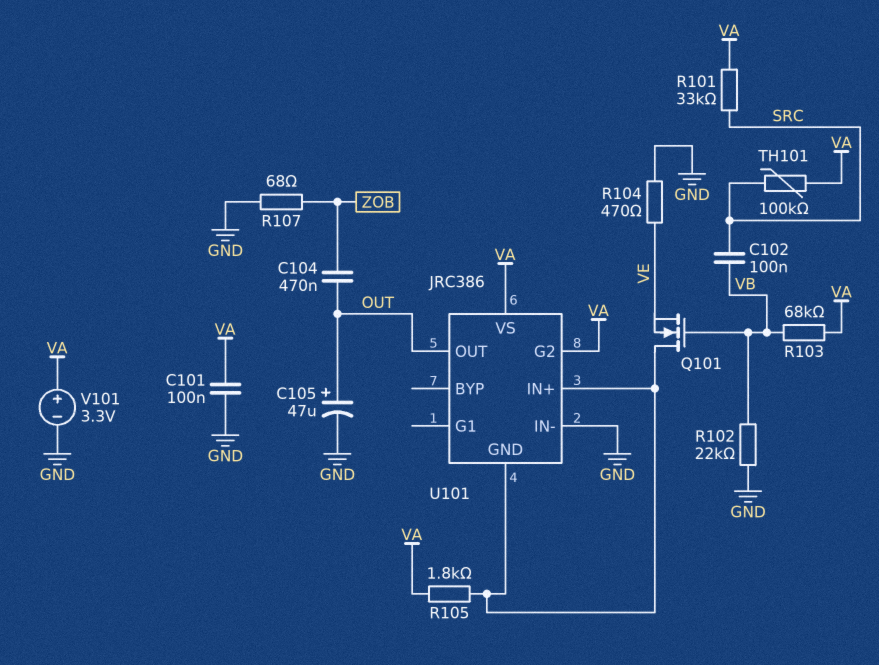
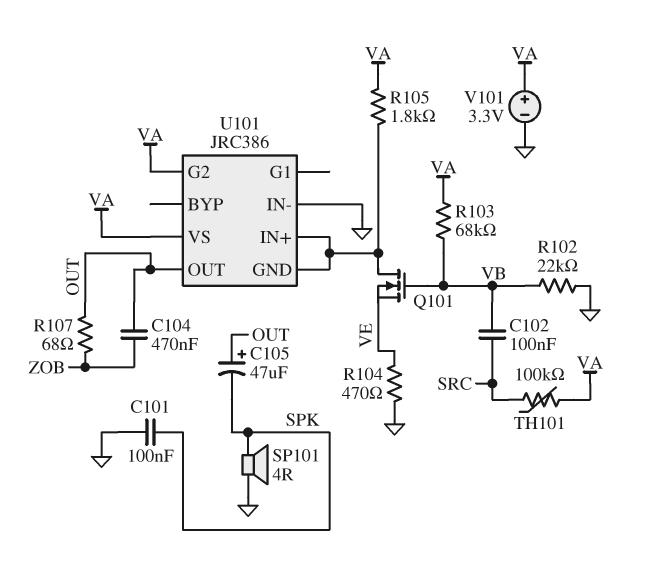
C101: 100nF (GND, VA) -> 100nF (GND, SPK)
C105: 47uF (plus OUT, minus GND) -> 47uF (plus OUT, minus SPK)
R101: 33k (SRC, VA) -> none
R107: 68 (GND, ZOB) -> 68 (OUT, ZOB)
SP101: none -> speaker 4R (GND, SPK)

